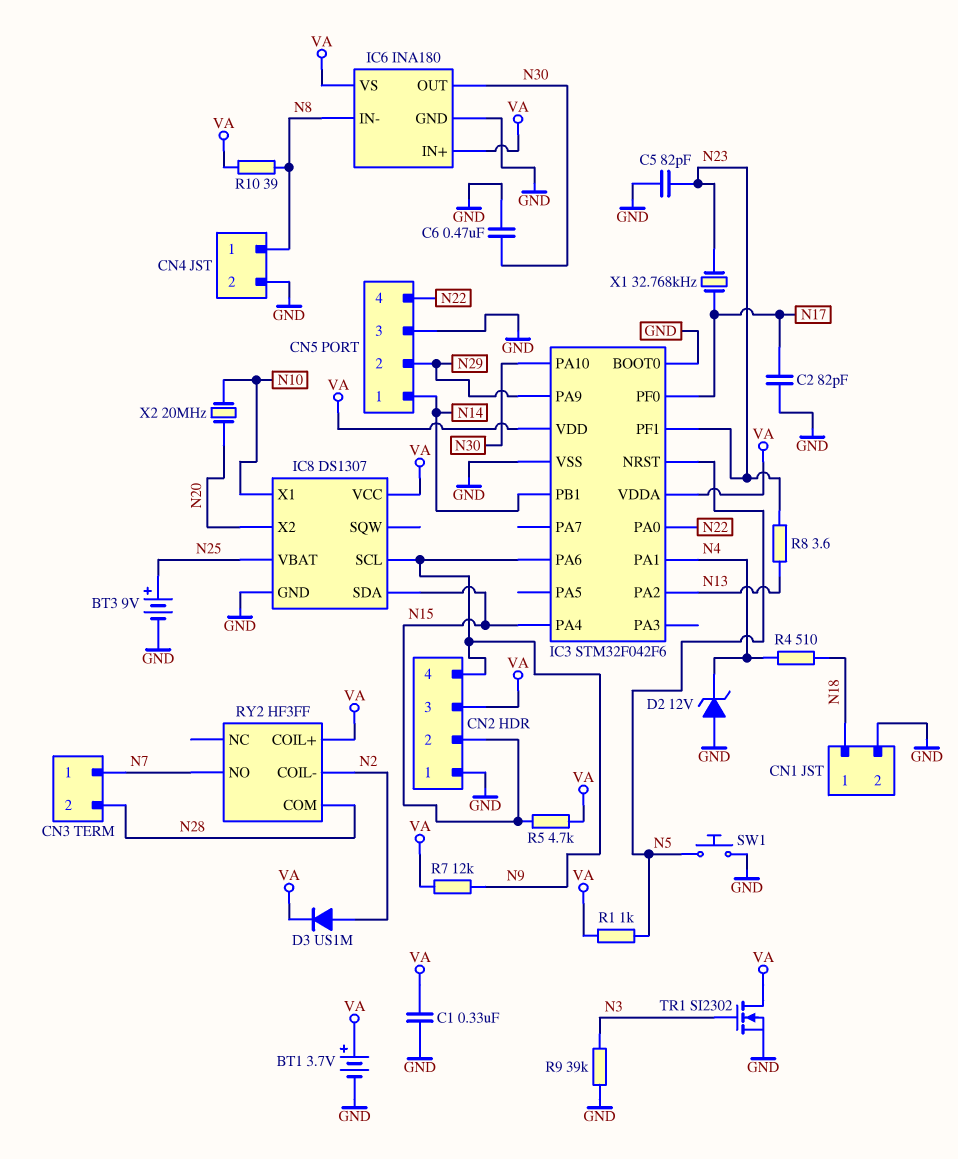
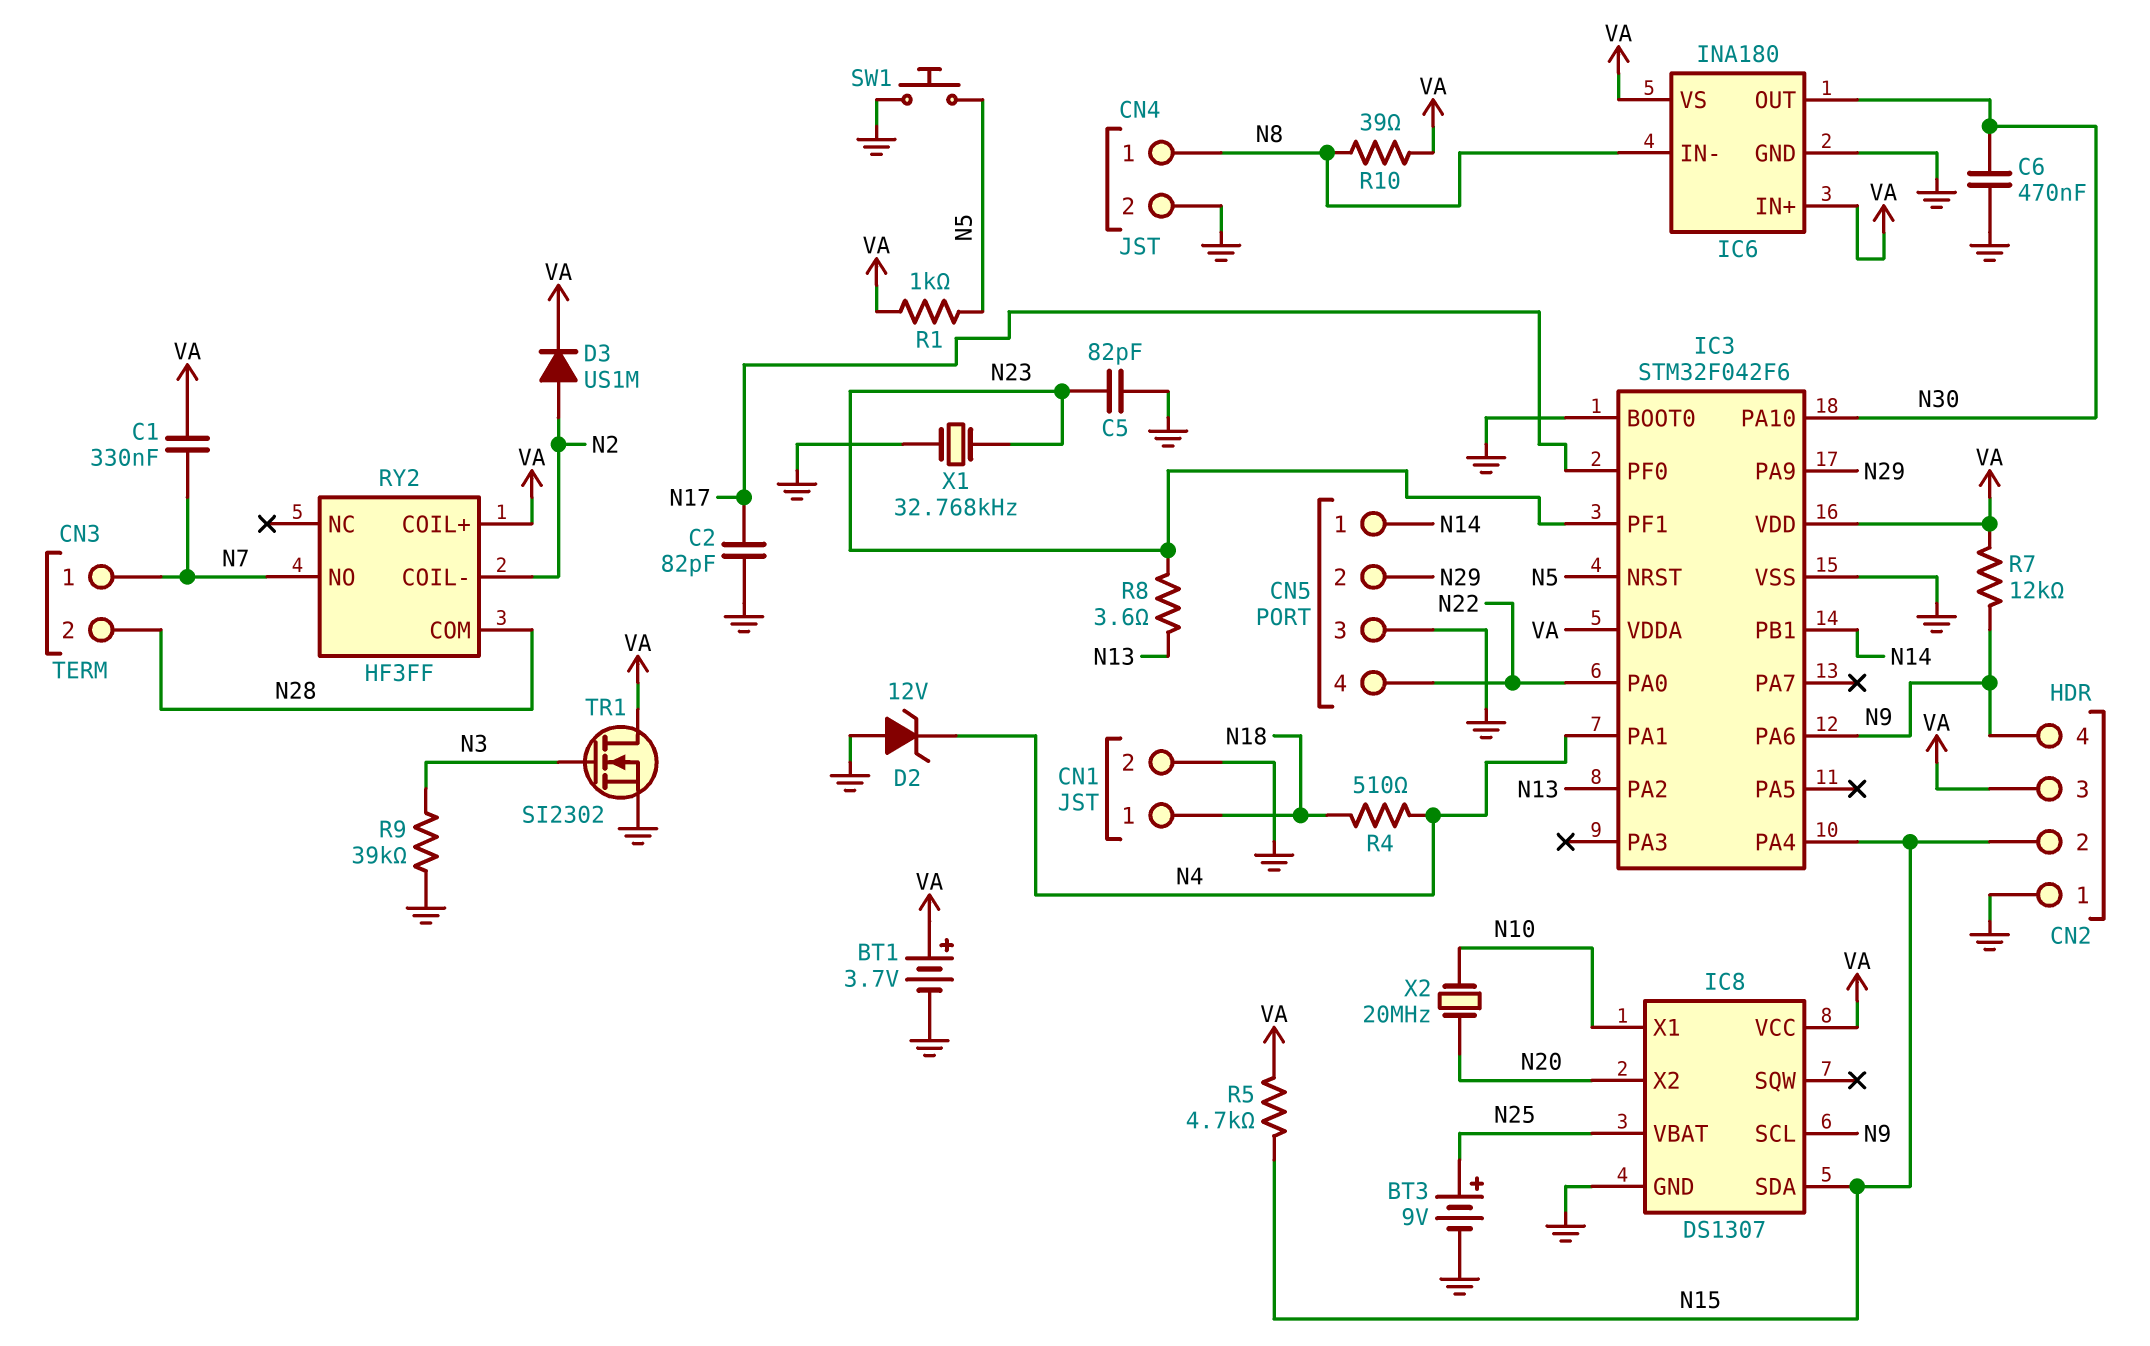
C1: 330nF (GND, VA) -> 330nF (N7, VA)
X1: 32.768kHz (N17, N23) -> 32.768kHz (GND, N23)

